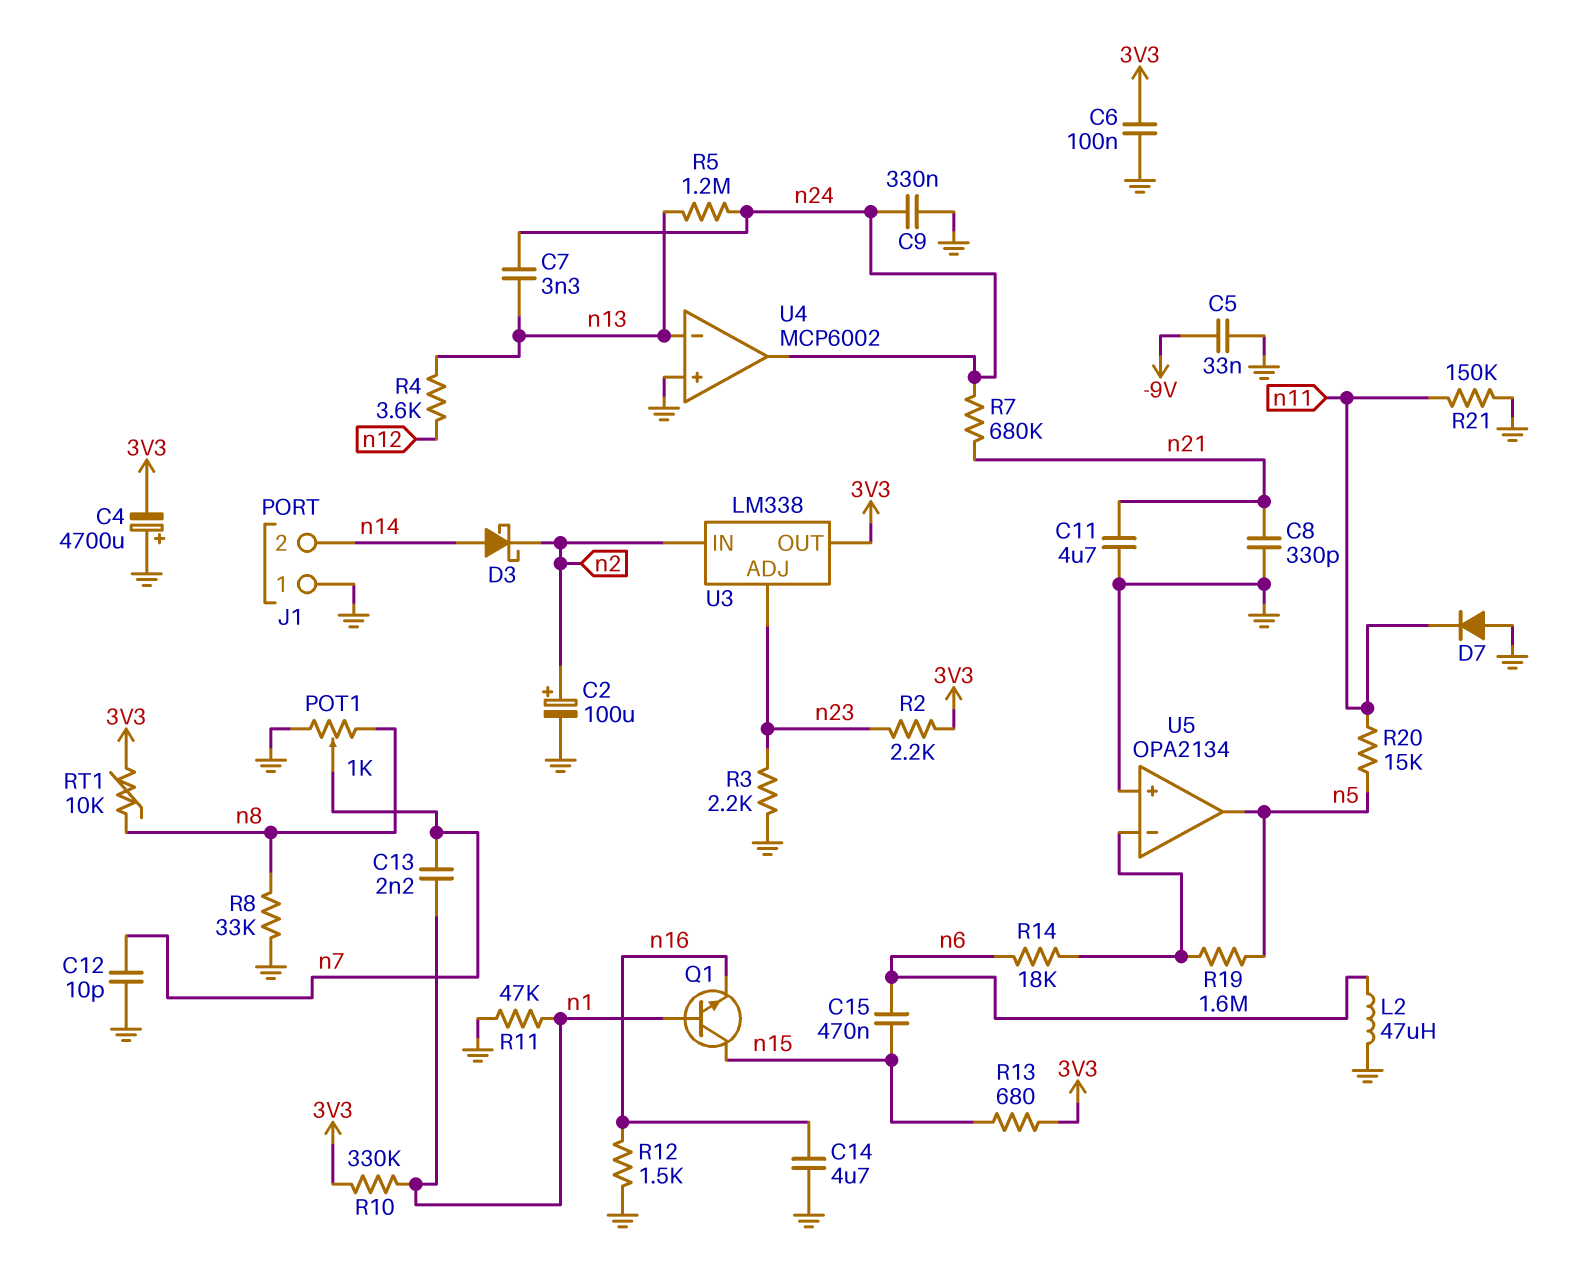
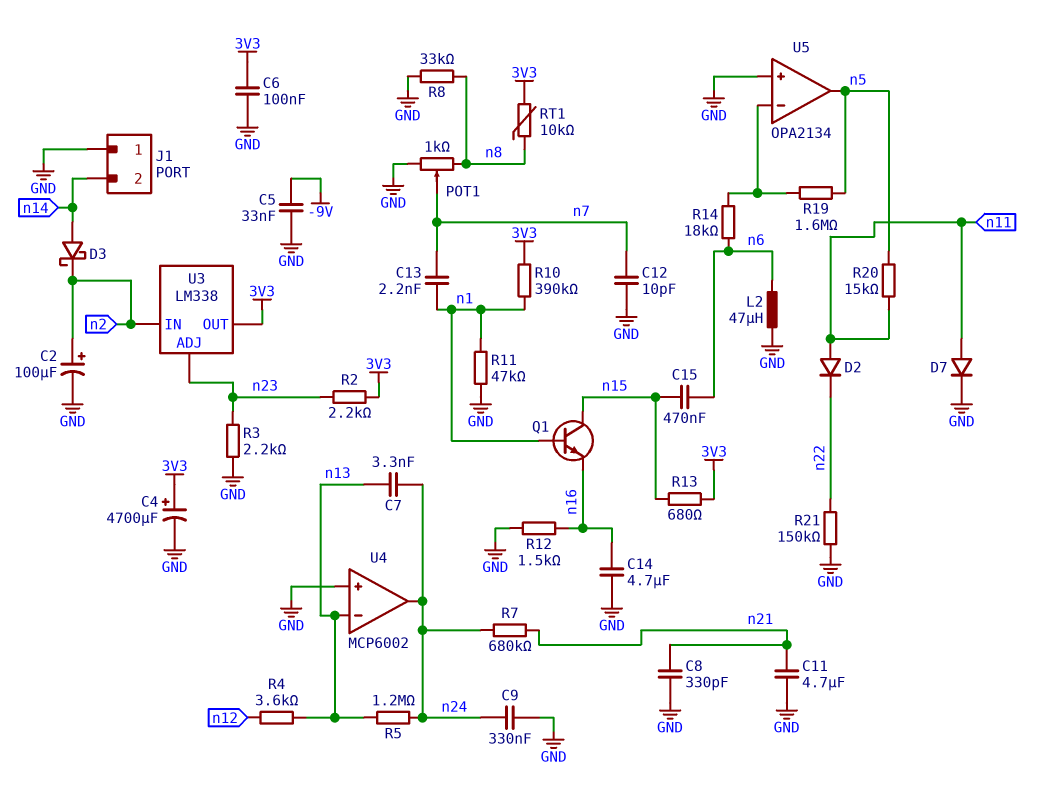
C4: 4700uF (plus GND, minus 3V3) -> 4700uF (plus 3V3, minus GND)
D2: none -> diode (A n11, K n22)
D7: diode (A GND, K n11) -> diode (A n11, K GND)
R10: 330k (3V3, n1) -> 390k (3V3, n1)
R21: 150k (GND, n11) -> 150k (GND, n22)

